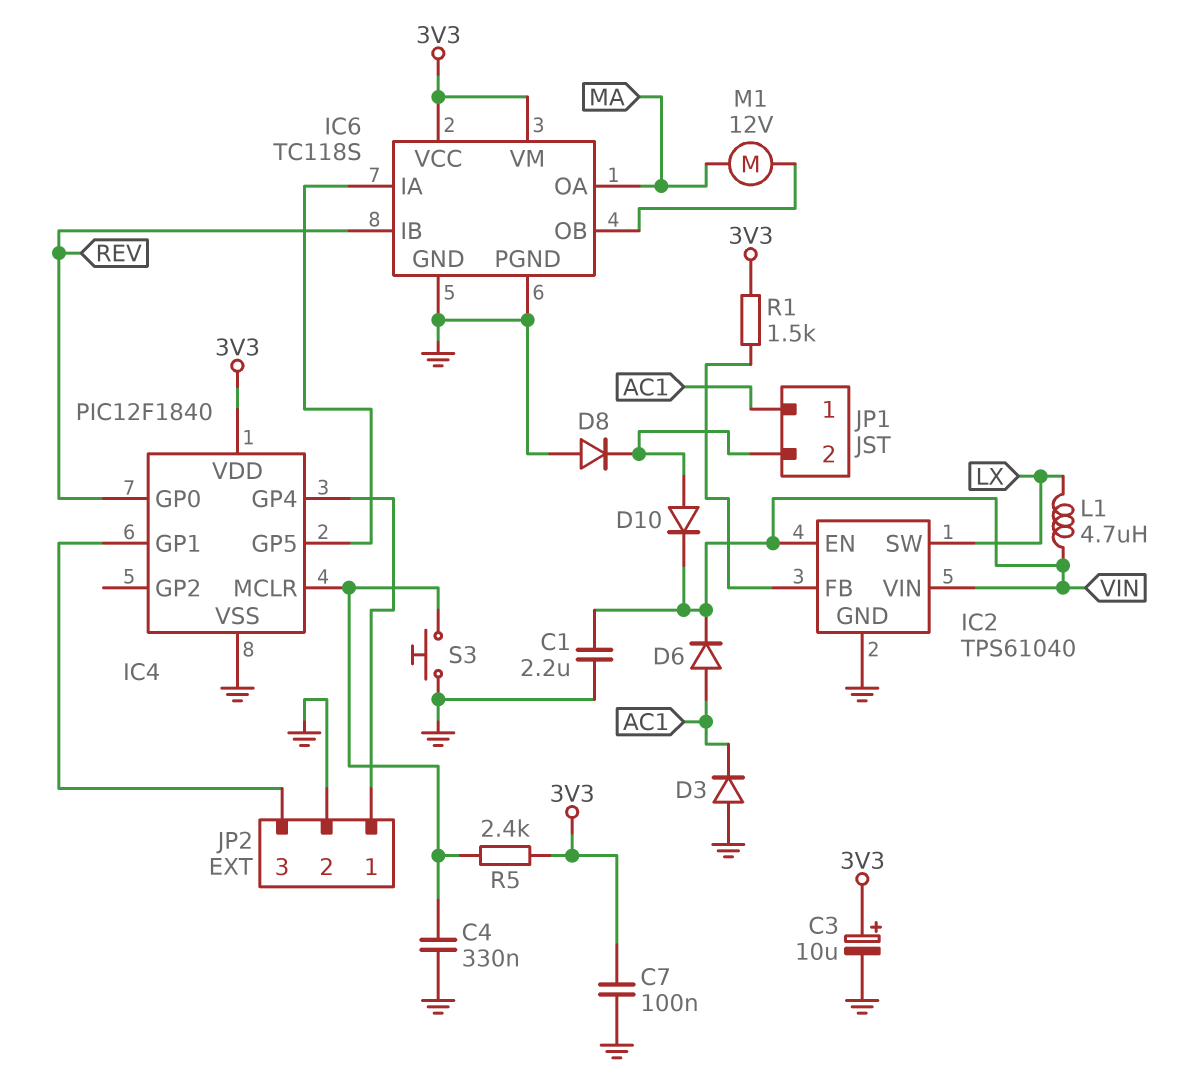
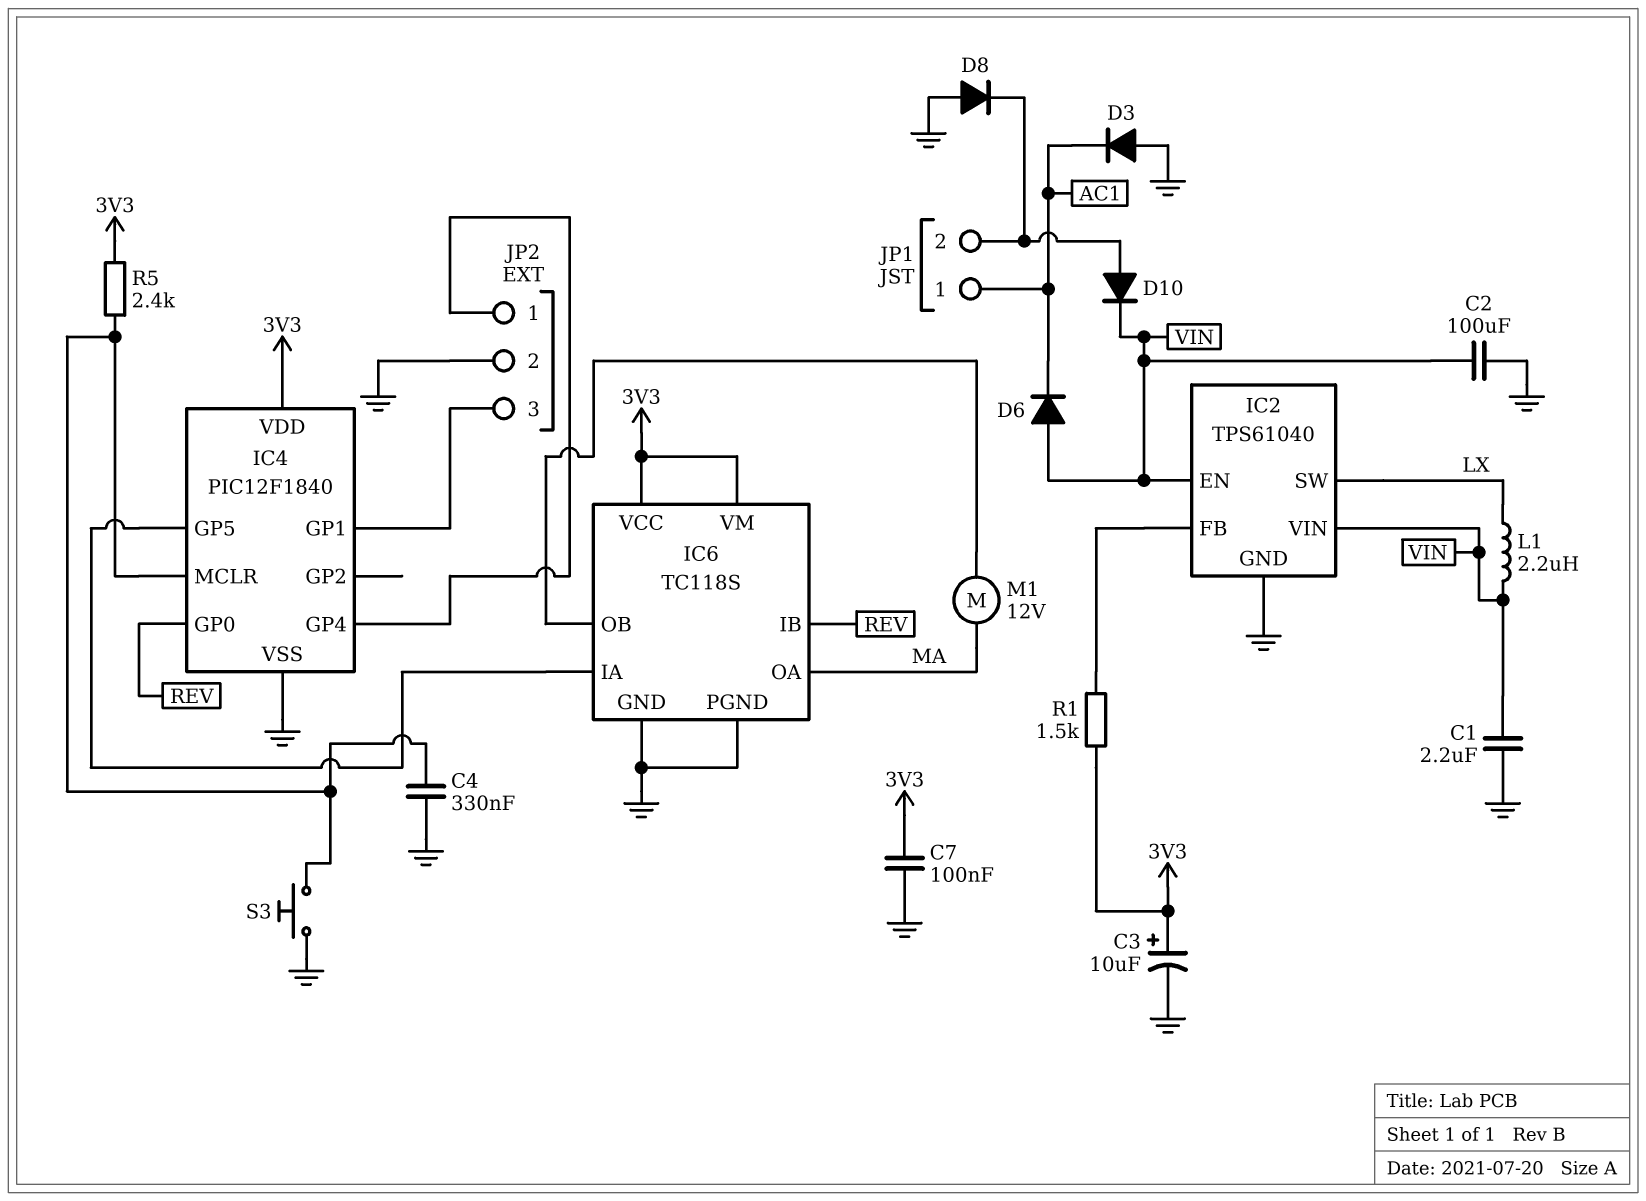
C2: none -> 100uF (GND, VIN)
D6: diode (A AC1, K VIN) -> diode (A VIN, K AC1)
L1: 4.7uH (LX, VIN) -> 2.2uH (LX, VIN)

